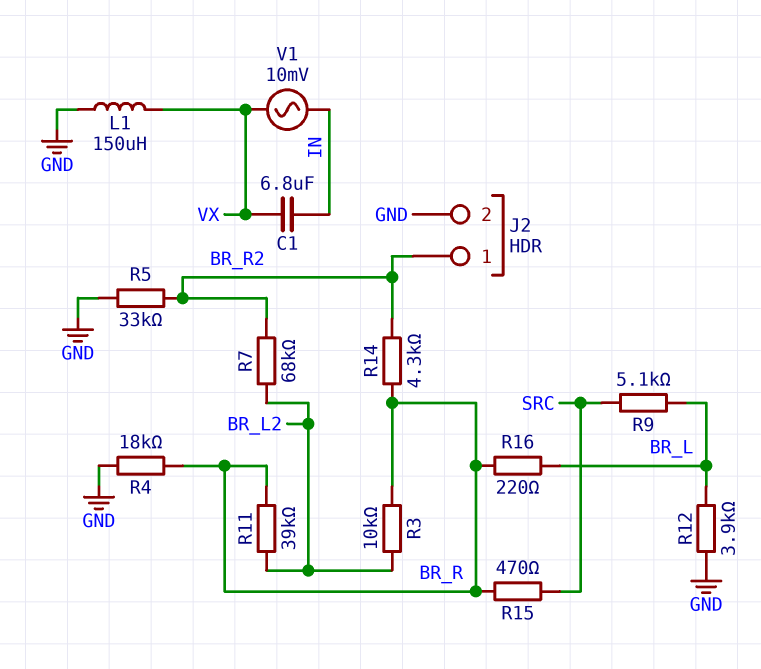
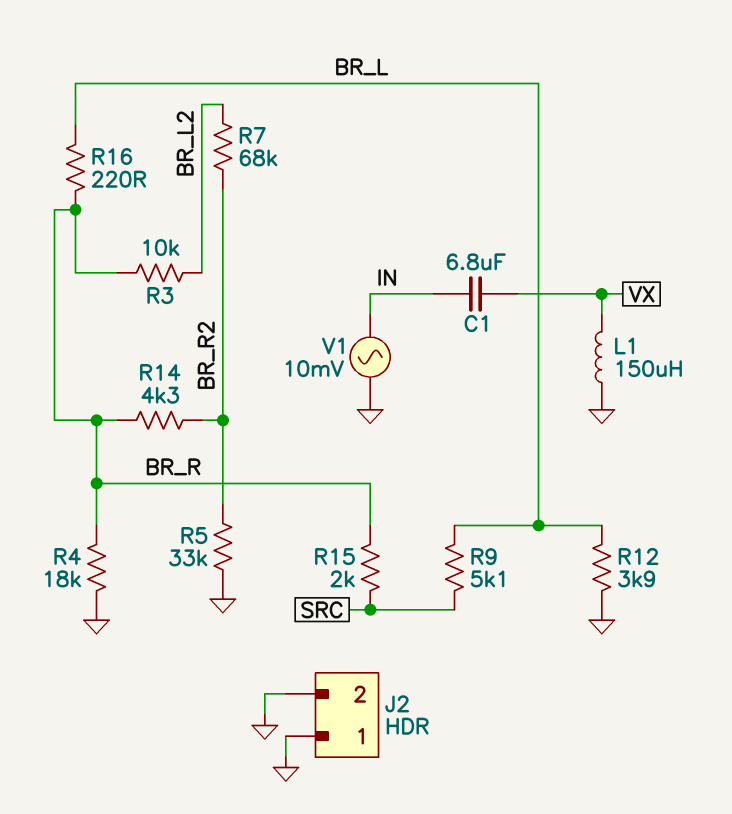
J2 pin 1: BR_R2 -> GND
R11: 39k (BR_L2, BR_R) -> none
R15: 470 (BR_R, SRC) -> 2k (BR_R, SRC)
V1: AC 10mV (IN, VX) -> AC 10mV (GND, IN)

